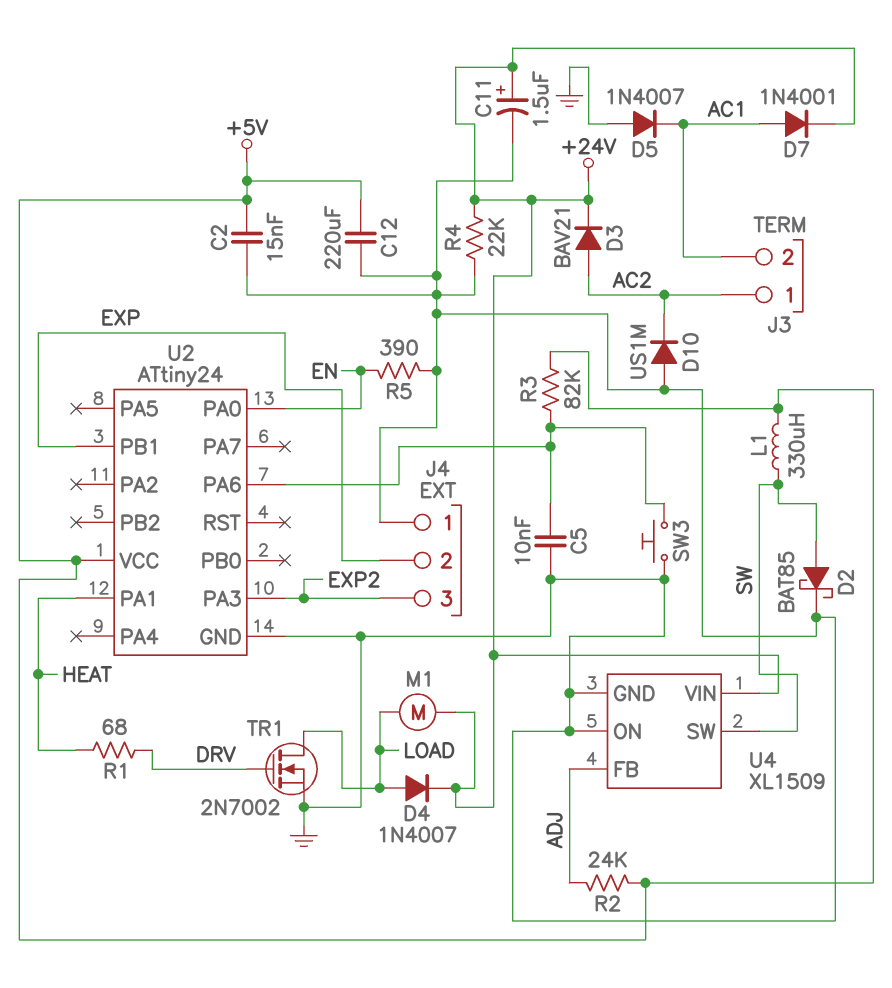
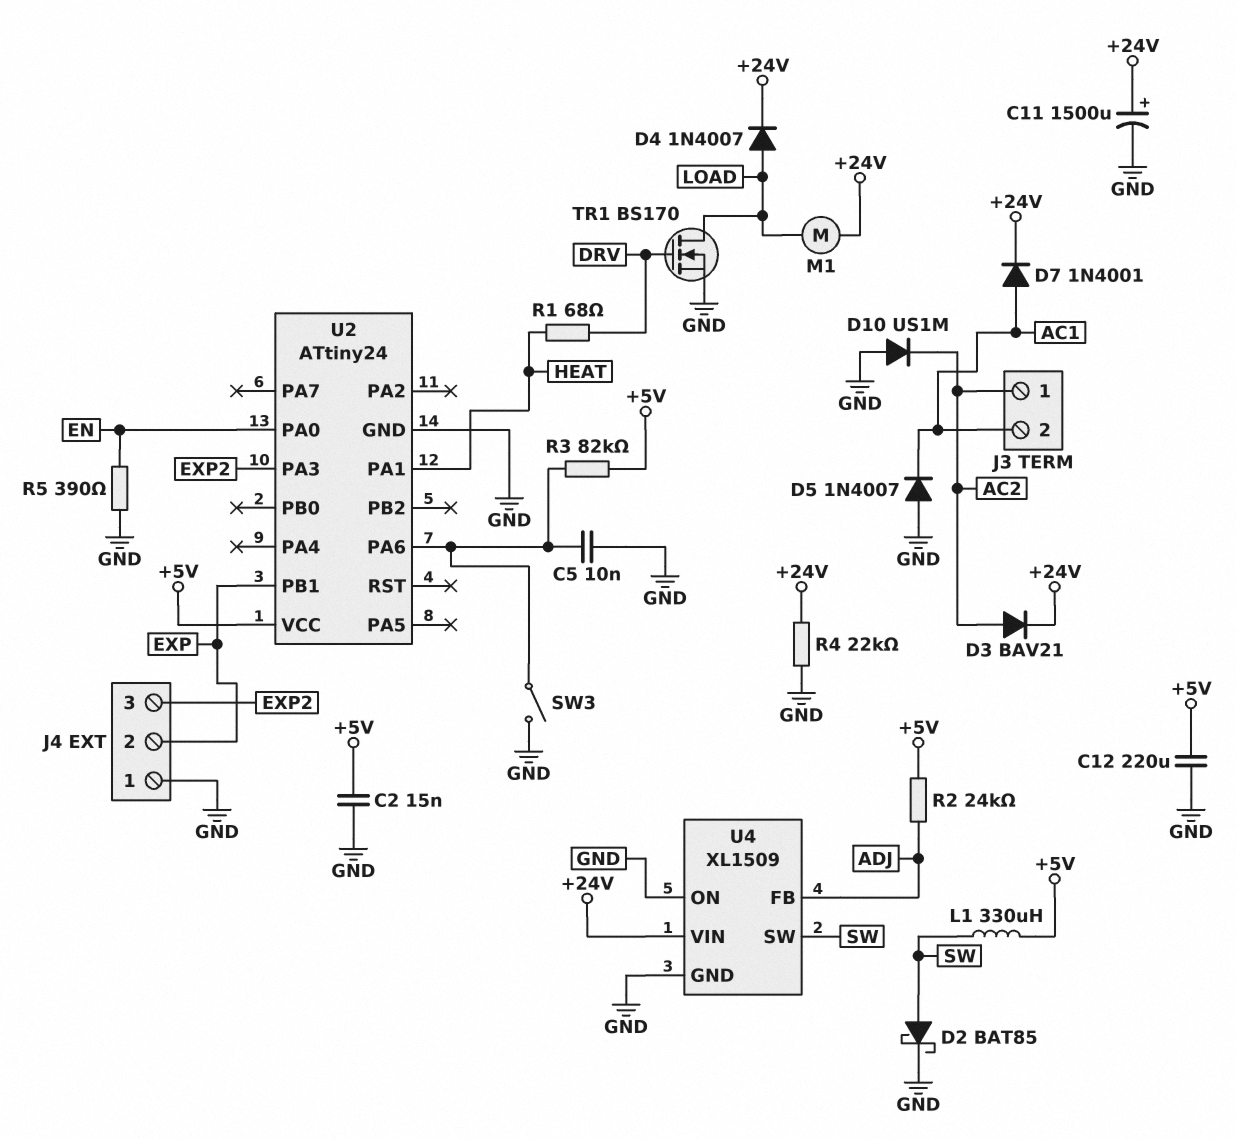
C11: 1.5uF (plus +24V, minus GND) -> 1500uF (plus +24V, minus GND)
SW3: button (GND, U2/PA6) -> switch (GND, U2/PA6)
TR1: NMOS 2N7002 (G DRV, D LOAD, S GND) -> NMOS BS170 (G DRV, D LOAD, S GND)

